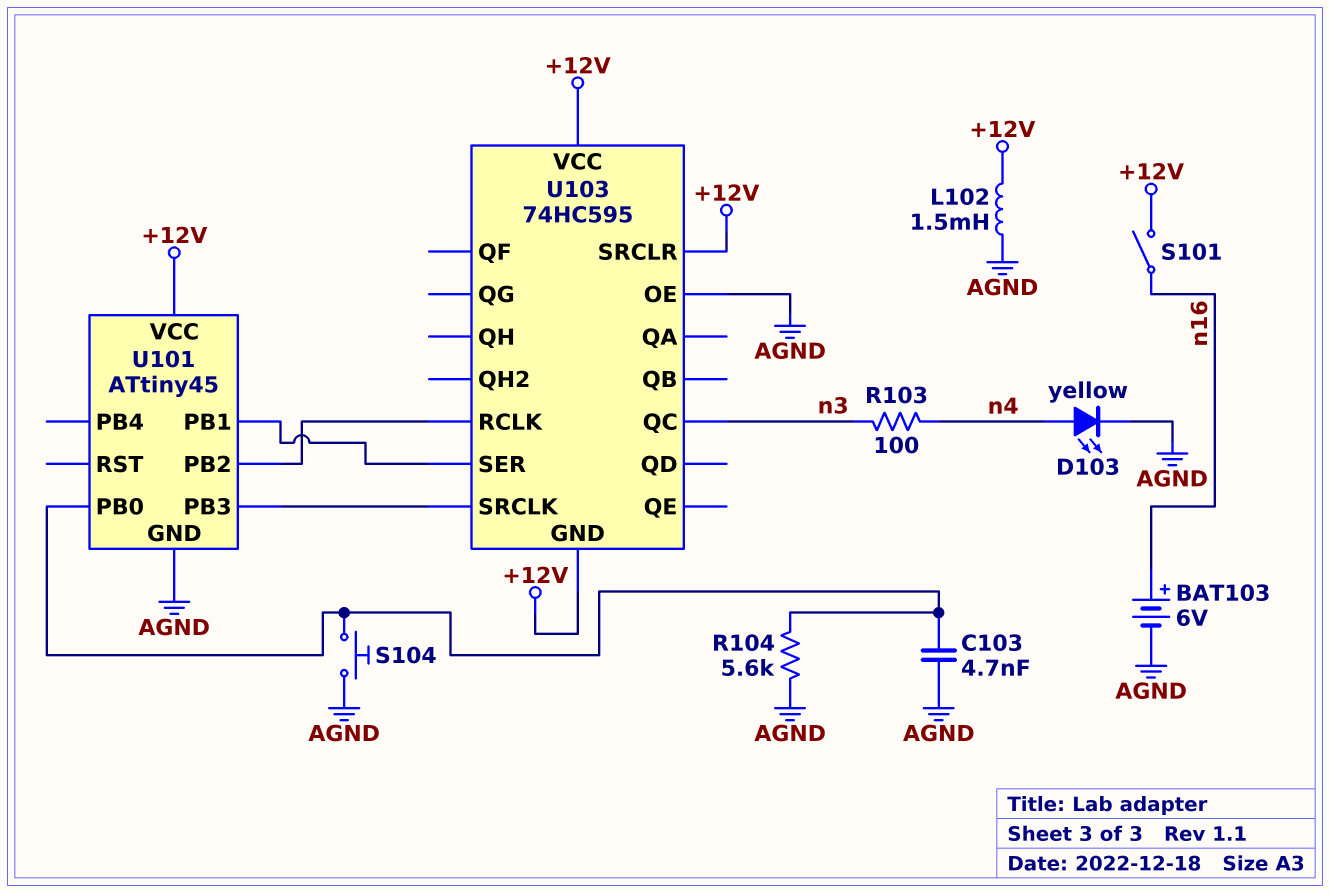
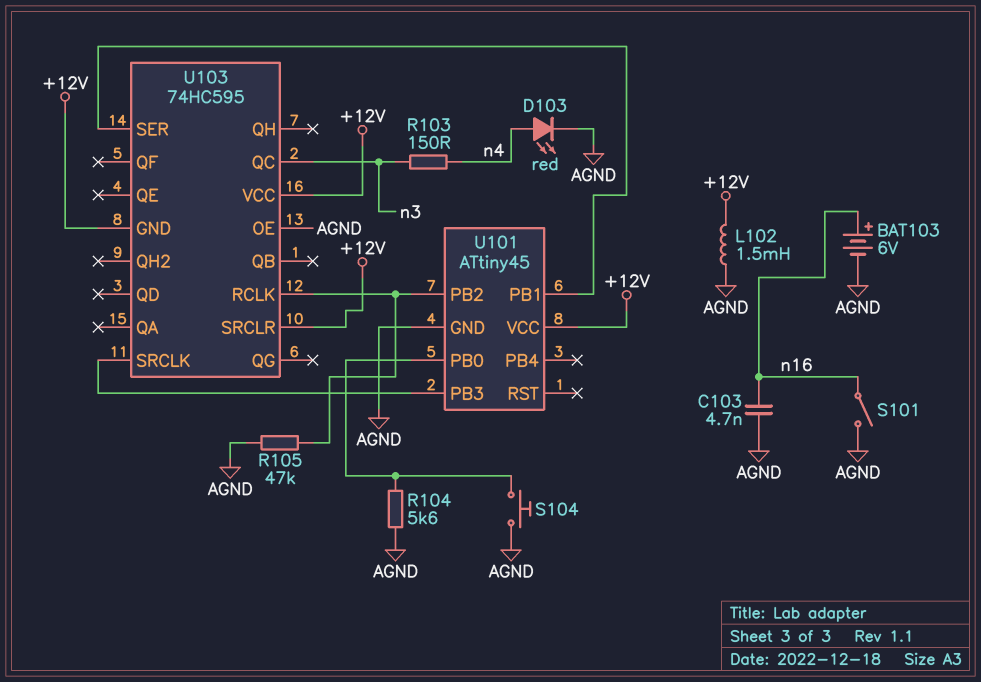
C103: 4.7nF (AGND, U101/PB0) -> 4.7nF (AGND, n16)
D103: LED yellow (A n4, K AGND) -> LED red (A n4, K AGND)
R103: 100 (n3, n4) -> 150 (n3, n4)
R105: none -> 47k (AGND, U101/PB2)
S101: switch (+12V, n16) -> switch (AGND, n16)

